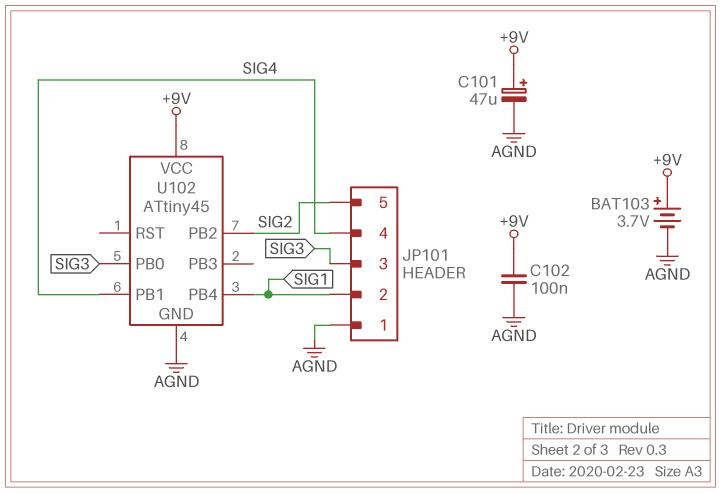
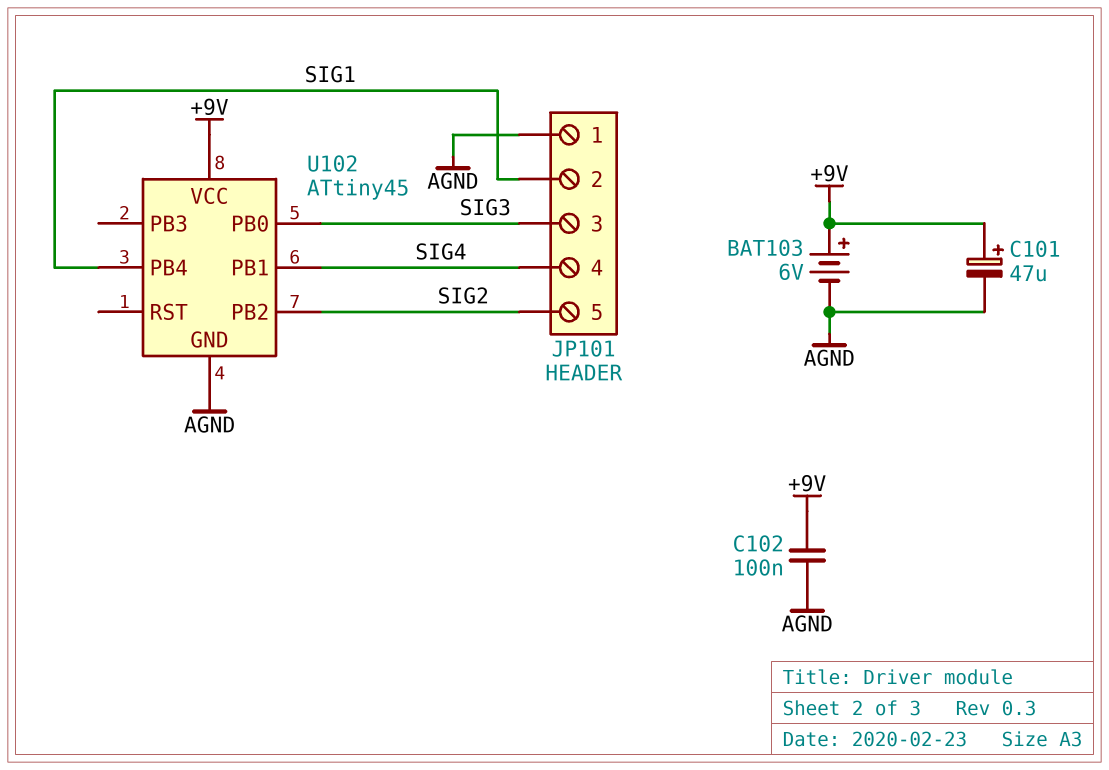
BAT103: 3.7V (plus +9V, minus AGND) -> 6V (plus +9V, minus AGND)

